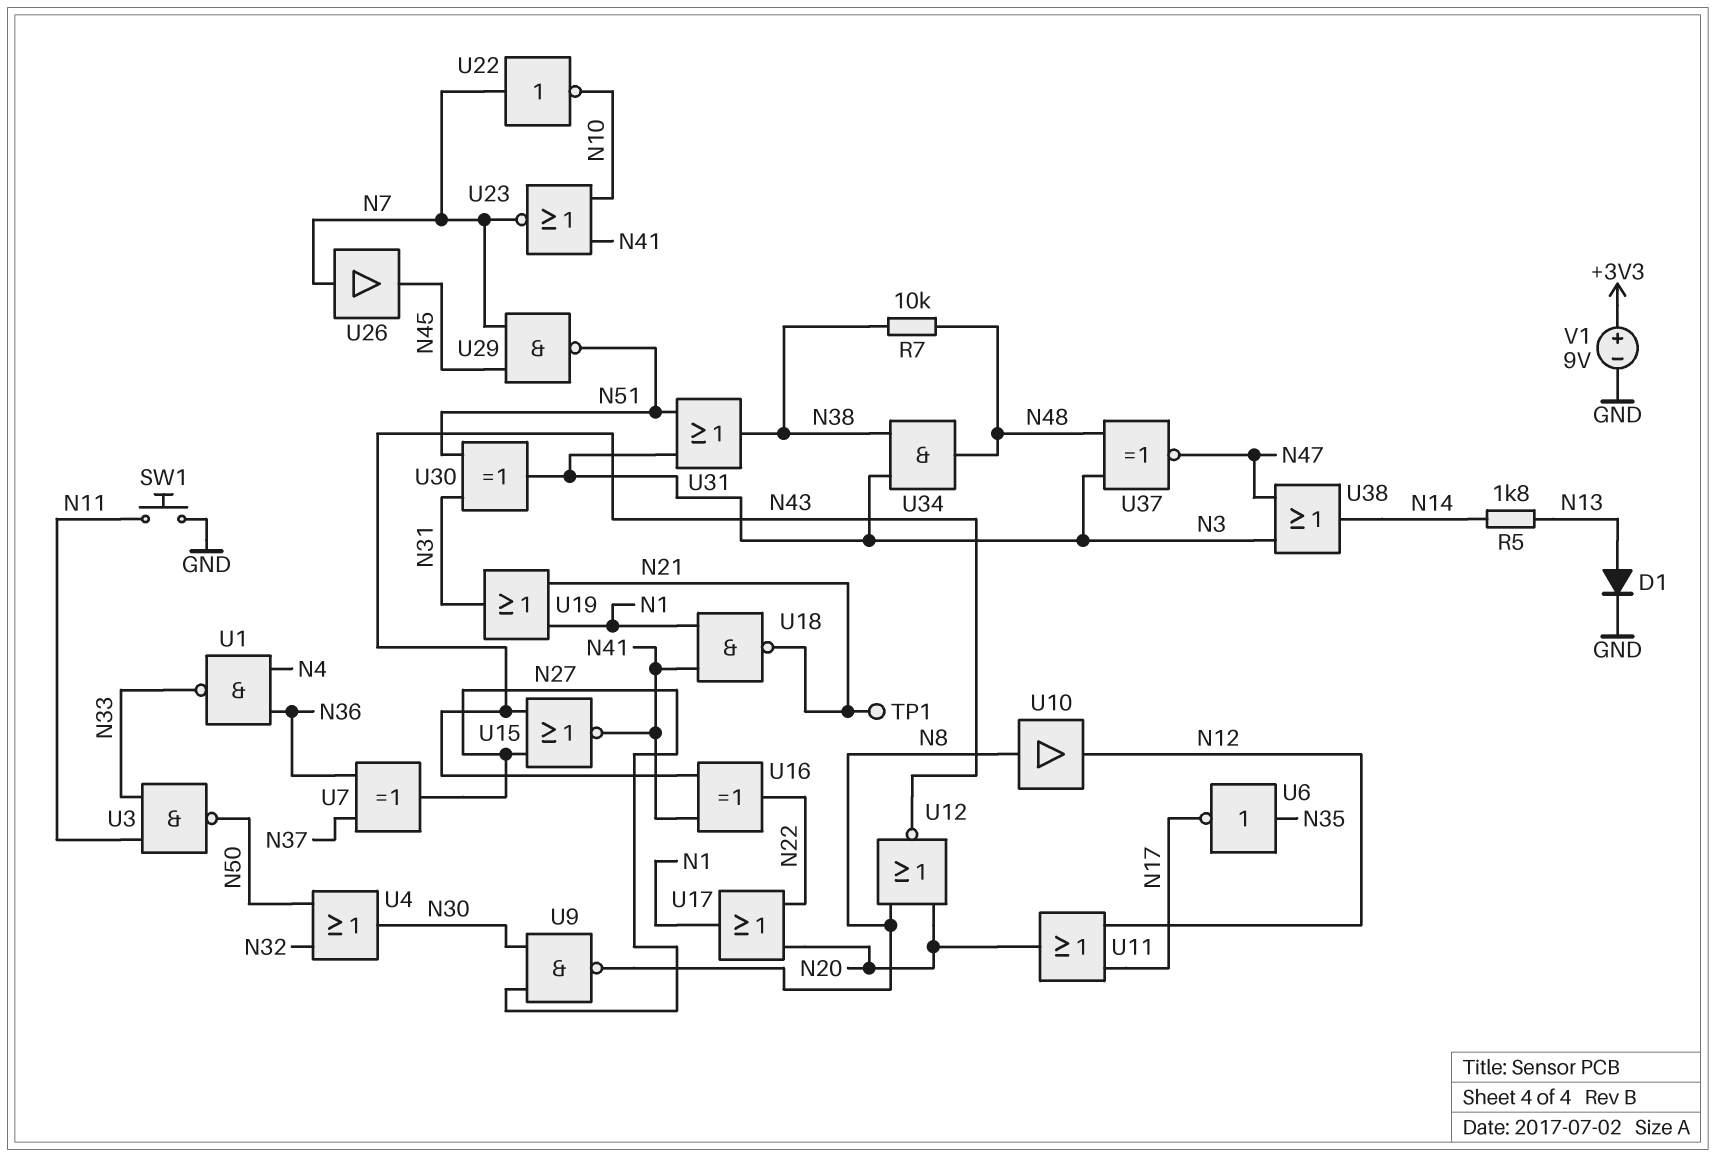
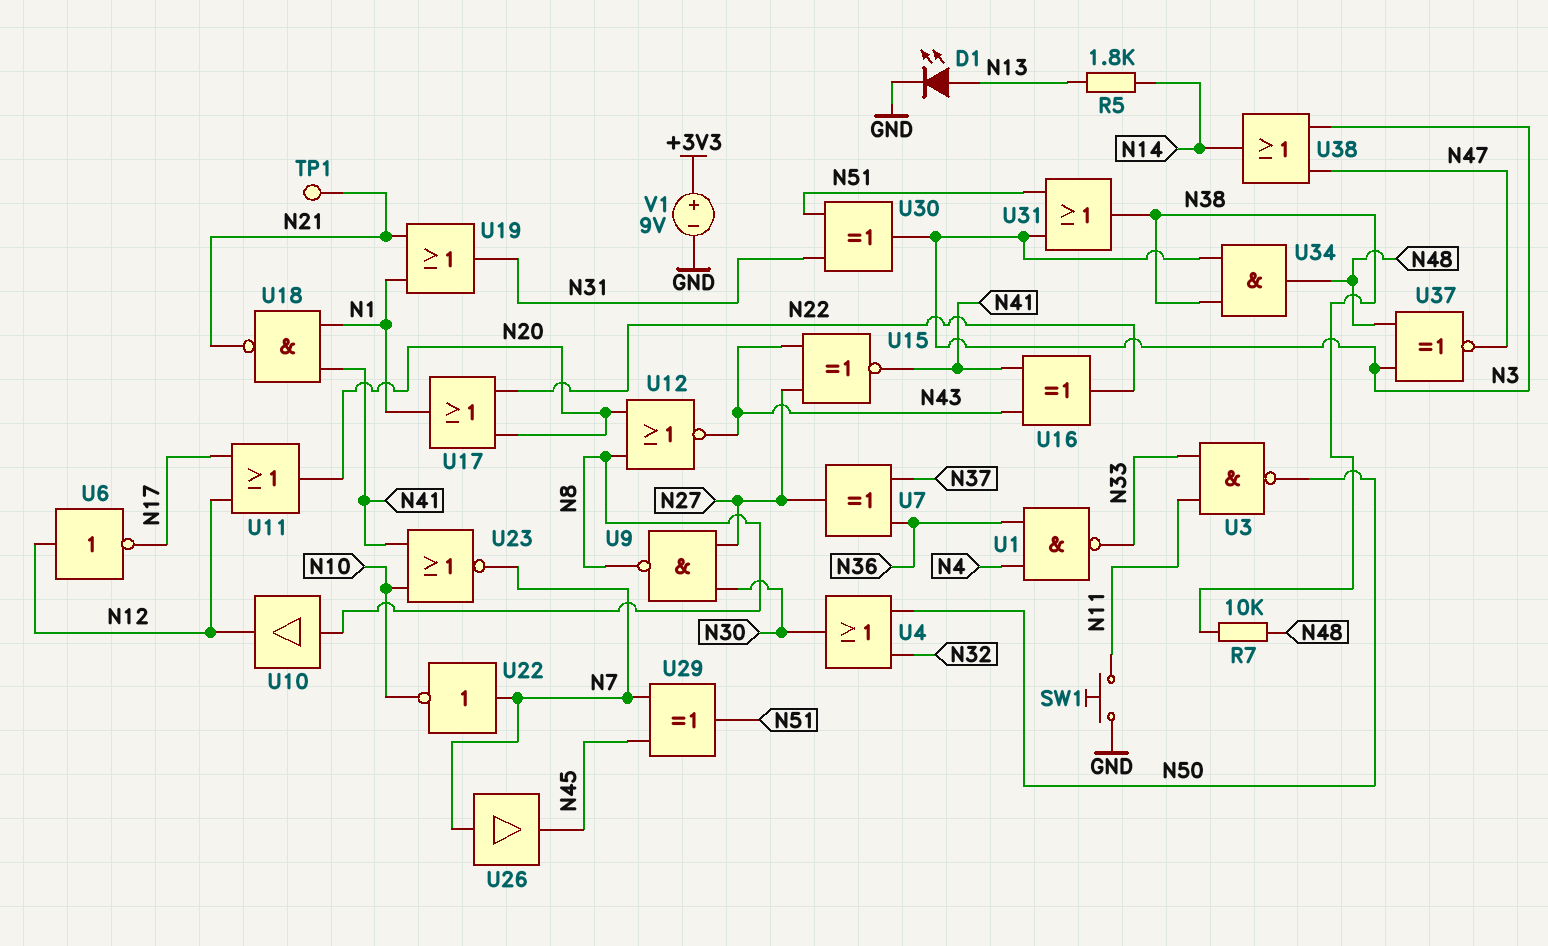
D1: diode (A N13, K GND) -> LED (A N13, K GND)
U6: NOT (in N35, out N17) -> NOT (in N12, out N17)
U15: NOR (in N27, in N43, out N41) -> XNOR (in N27, in N43, out N41)
U29: NAND (in N7, in N45, out N51) -> XOR (in N7, in N45, out N51)

